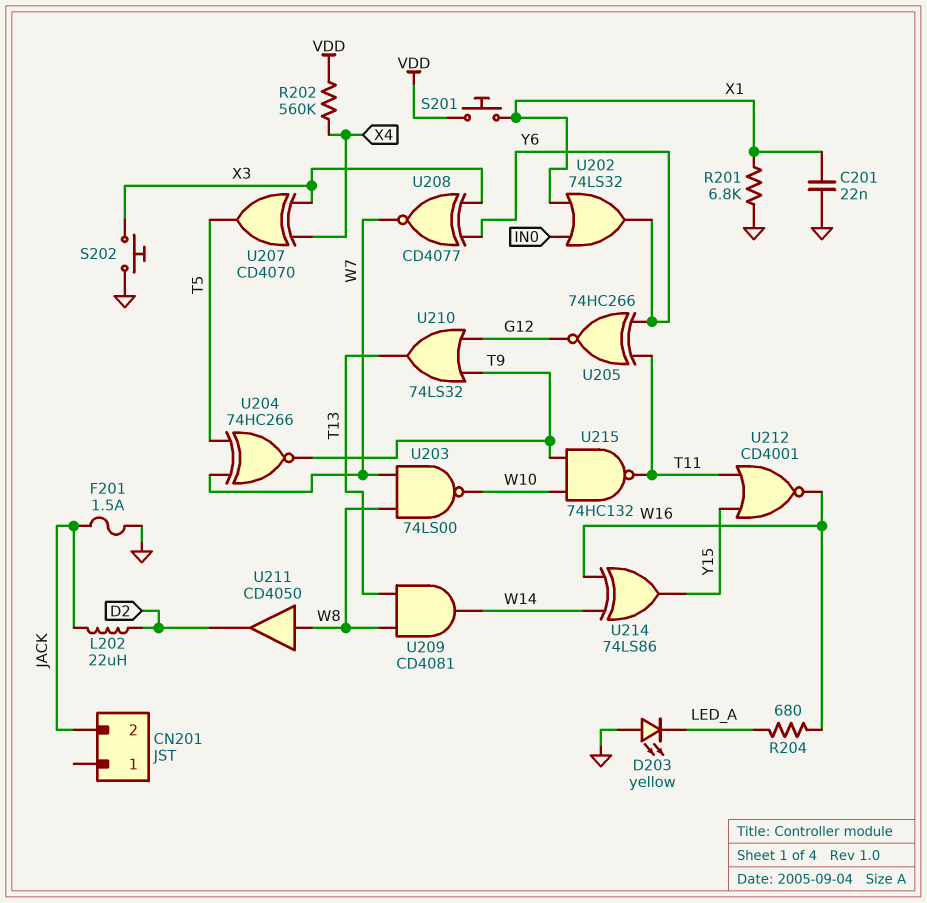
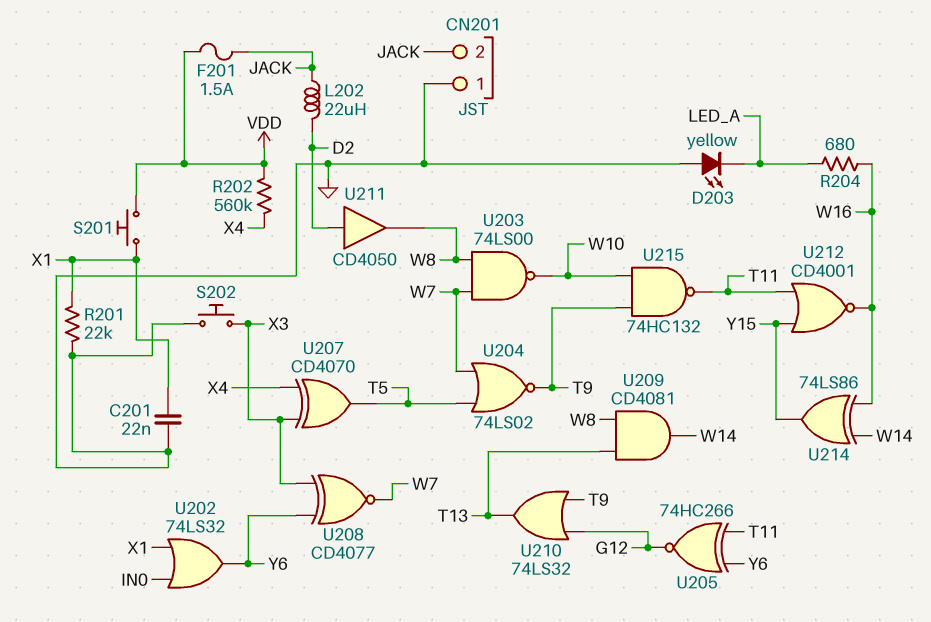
CN201 pin 1: none -> GND
F201: 1.5A (GND, JACK) -> 1.5A (JACK, VDD)
R201: 6.8k (GND, X1) -> 22k (GND, X1)
U204: XNOR 74HC266 (in T5, in W7, out T9) -> NOR 74LS02 (in T5, in W7, out T9)
U211: buffer CD4050 (in W8, out D2) -> buffer CD4050 (in D2, out W8)

